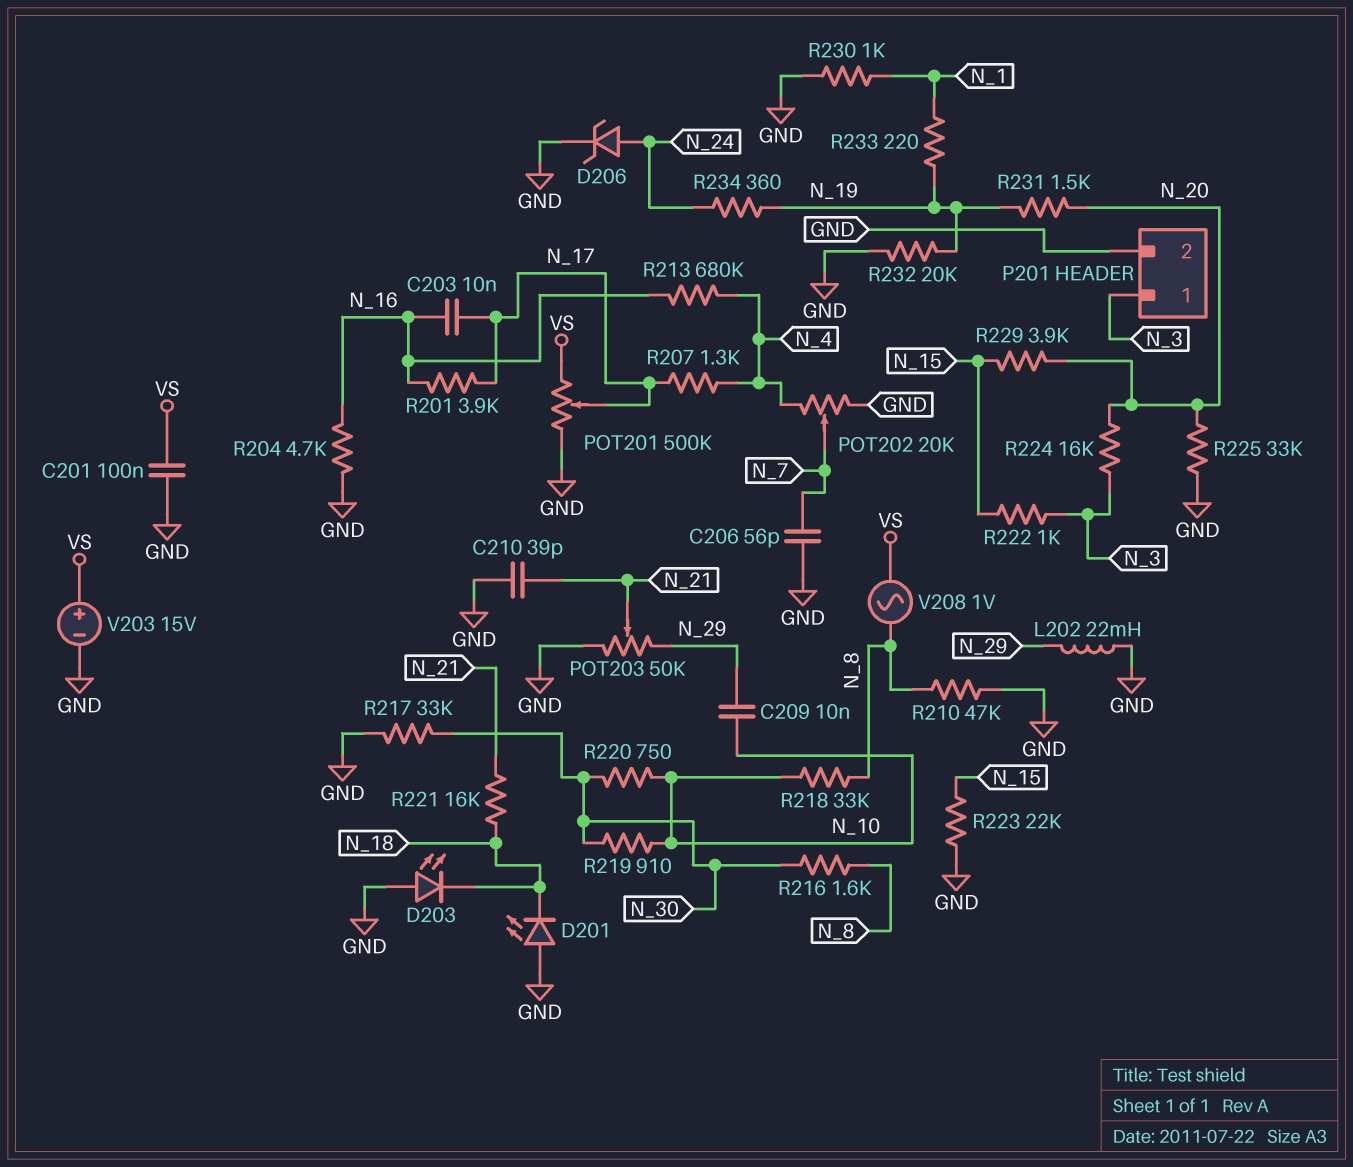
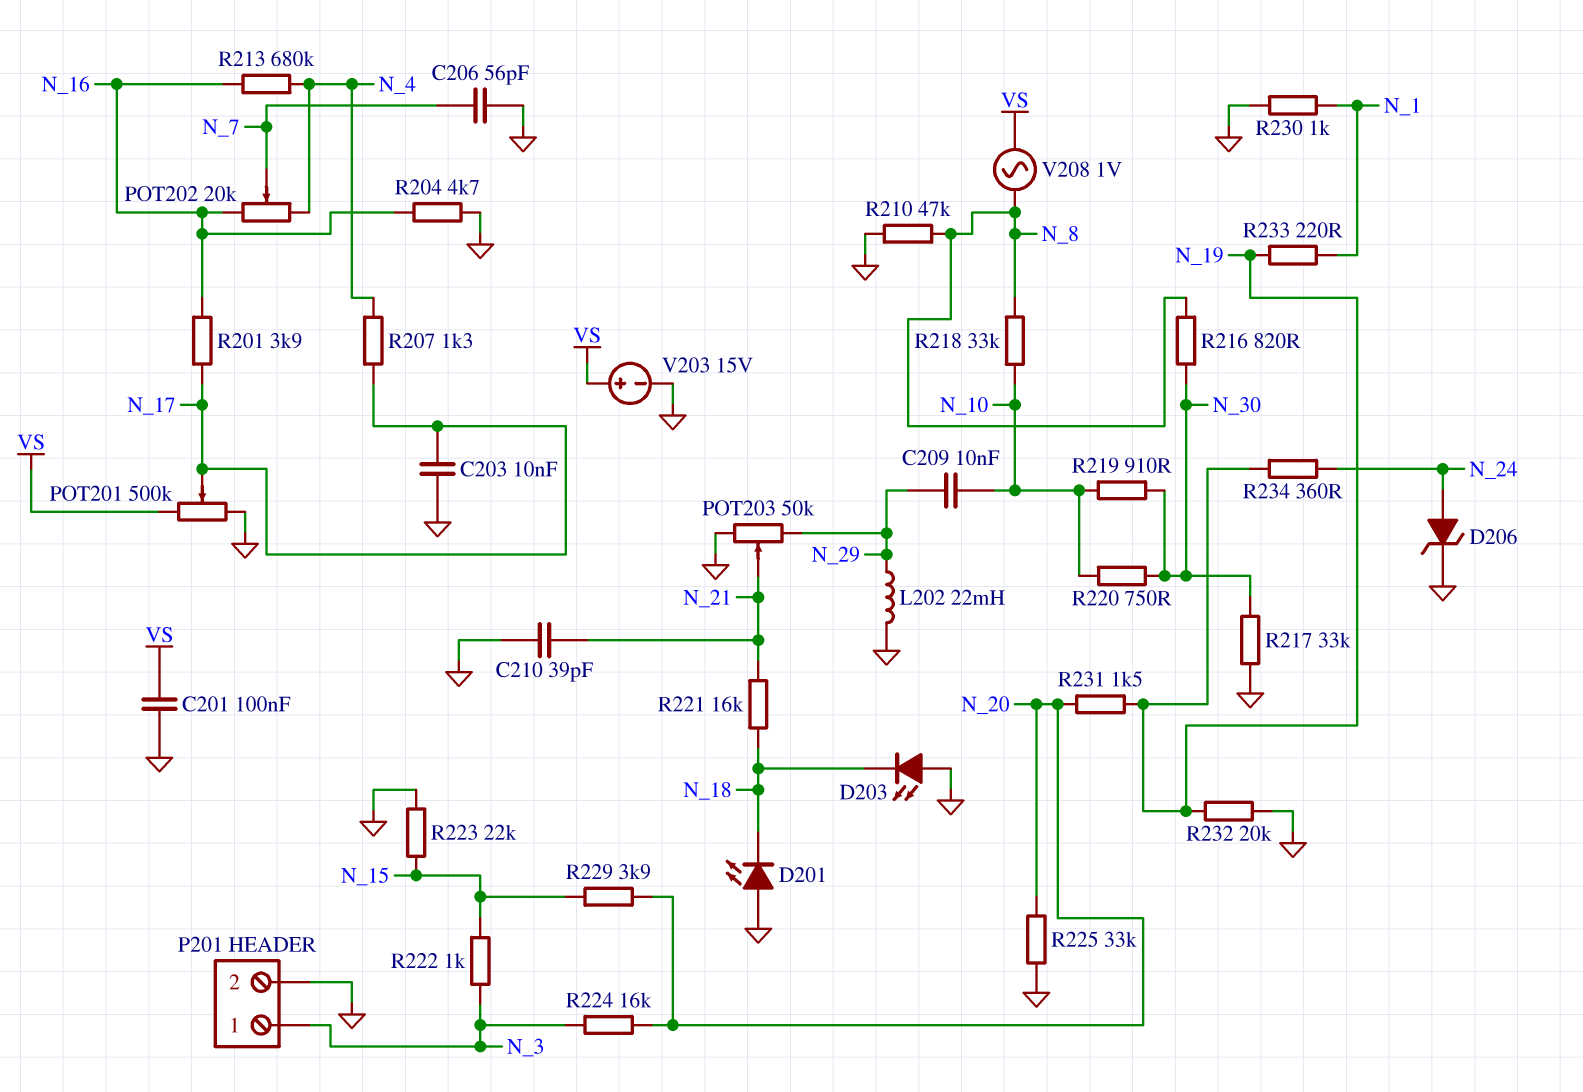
C203: 10nF (N_16, N_17) -> 10nF (GND, N_17)
POT202: 20k (GND, N_4, wiper N_7) -> 20k (N_4, N_16, wiper N_7)
R216: 1.6k (N_8, N_30) -> 820 (N_8, N_30)

